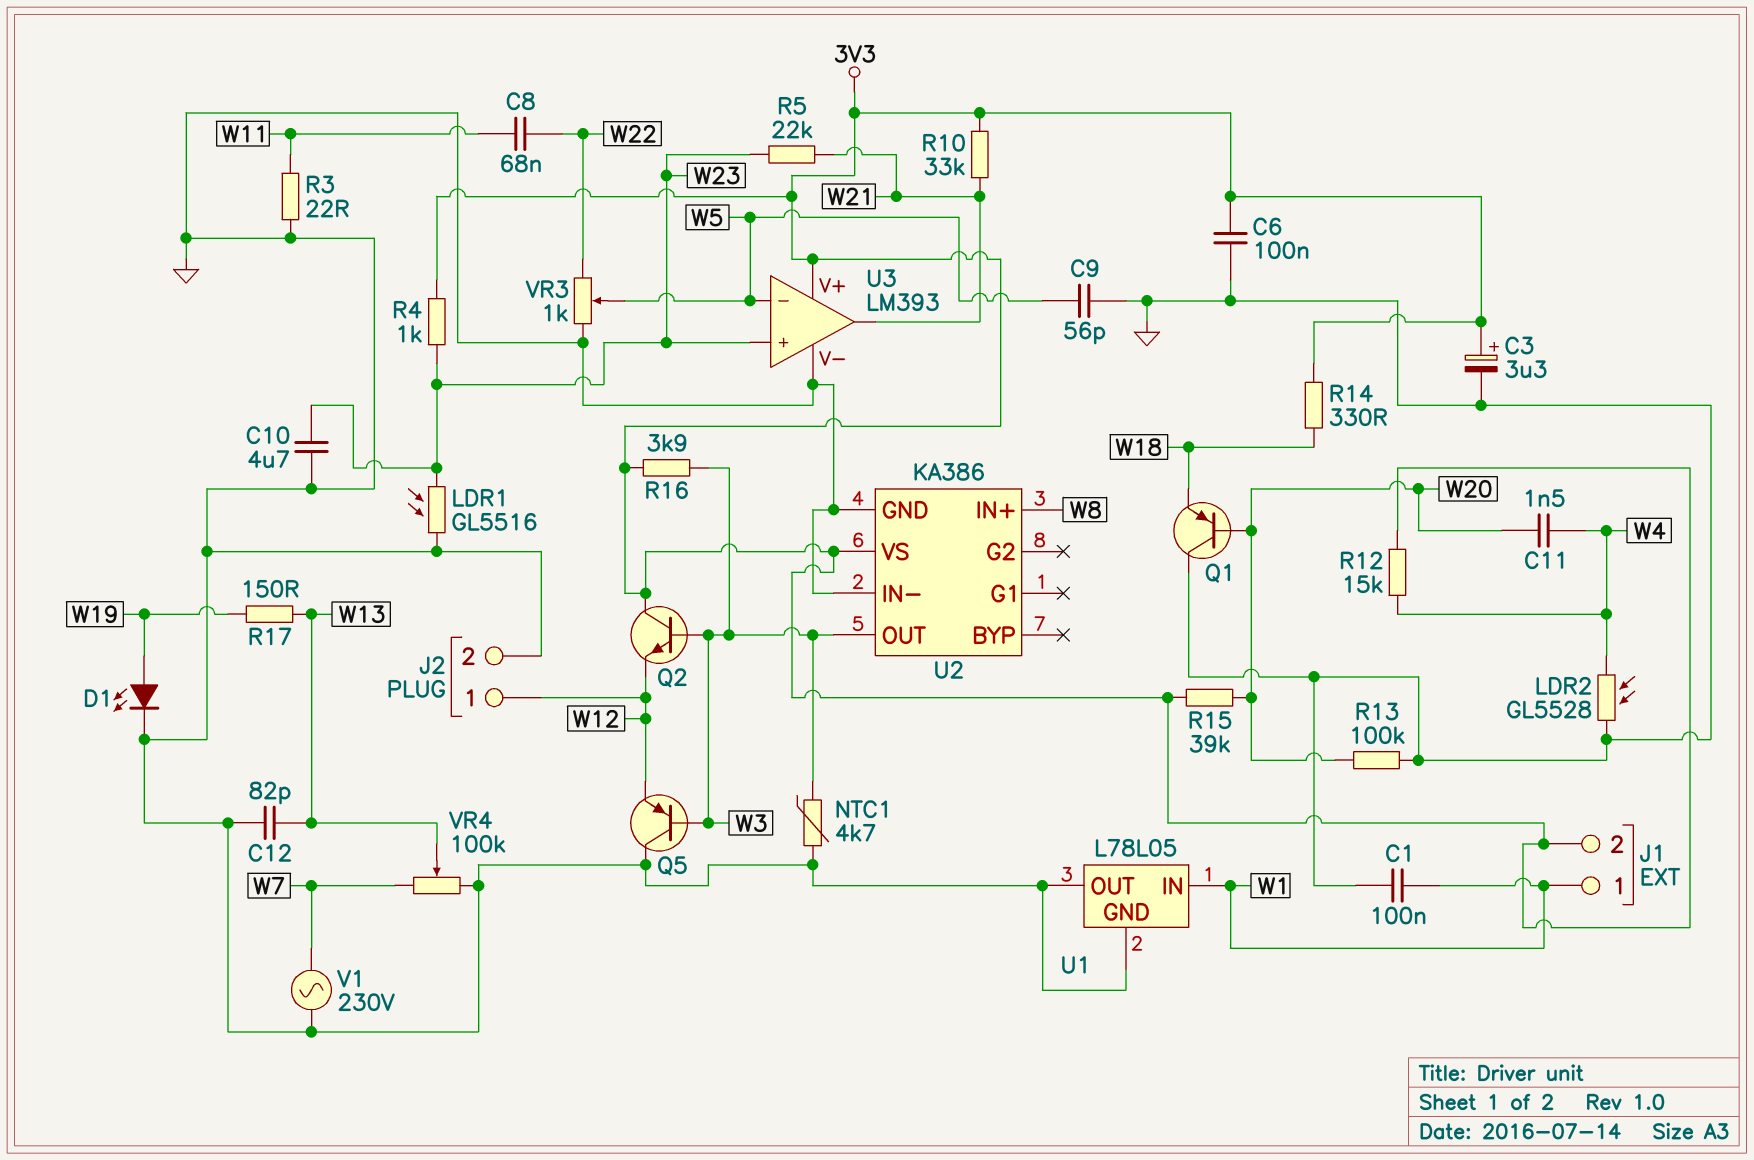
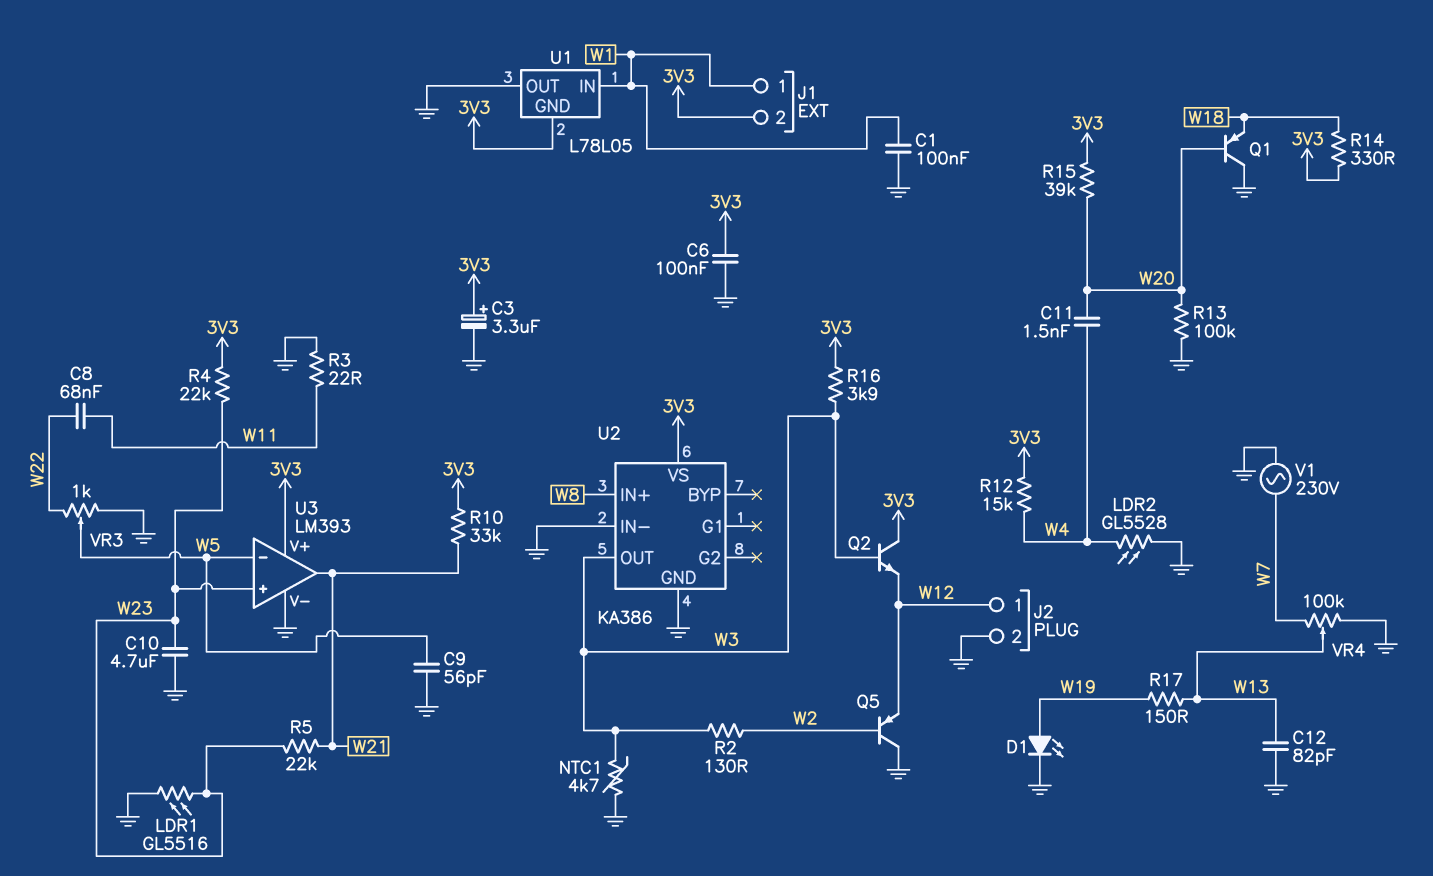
Q5: PNP (B W3, C GND, E W12) -> PNP (B W2, C GND, E W12)
R2: none -> 130 (W2, W3)
R4: 1k (3V3, W23) -> 22k (3V3, W23)
U1 pin GND: GND -> 3V3

